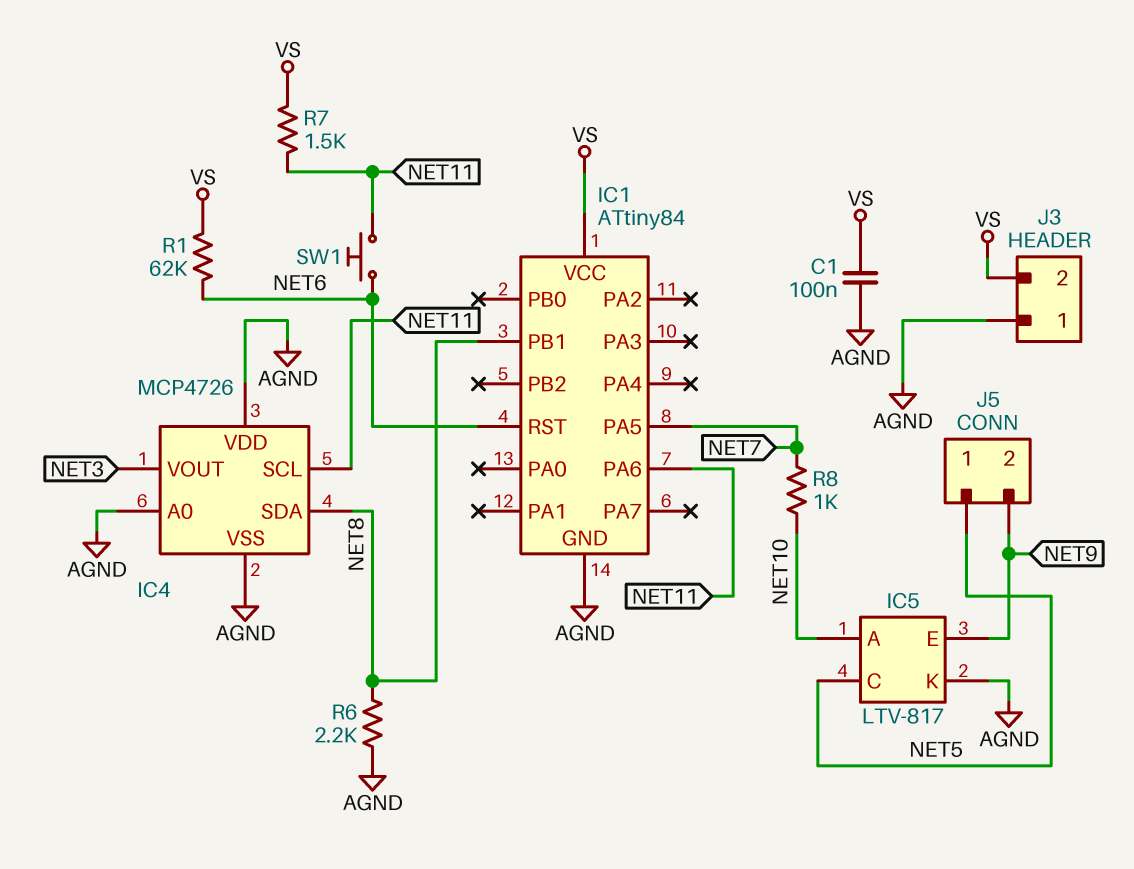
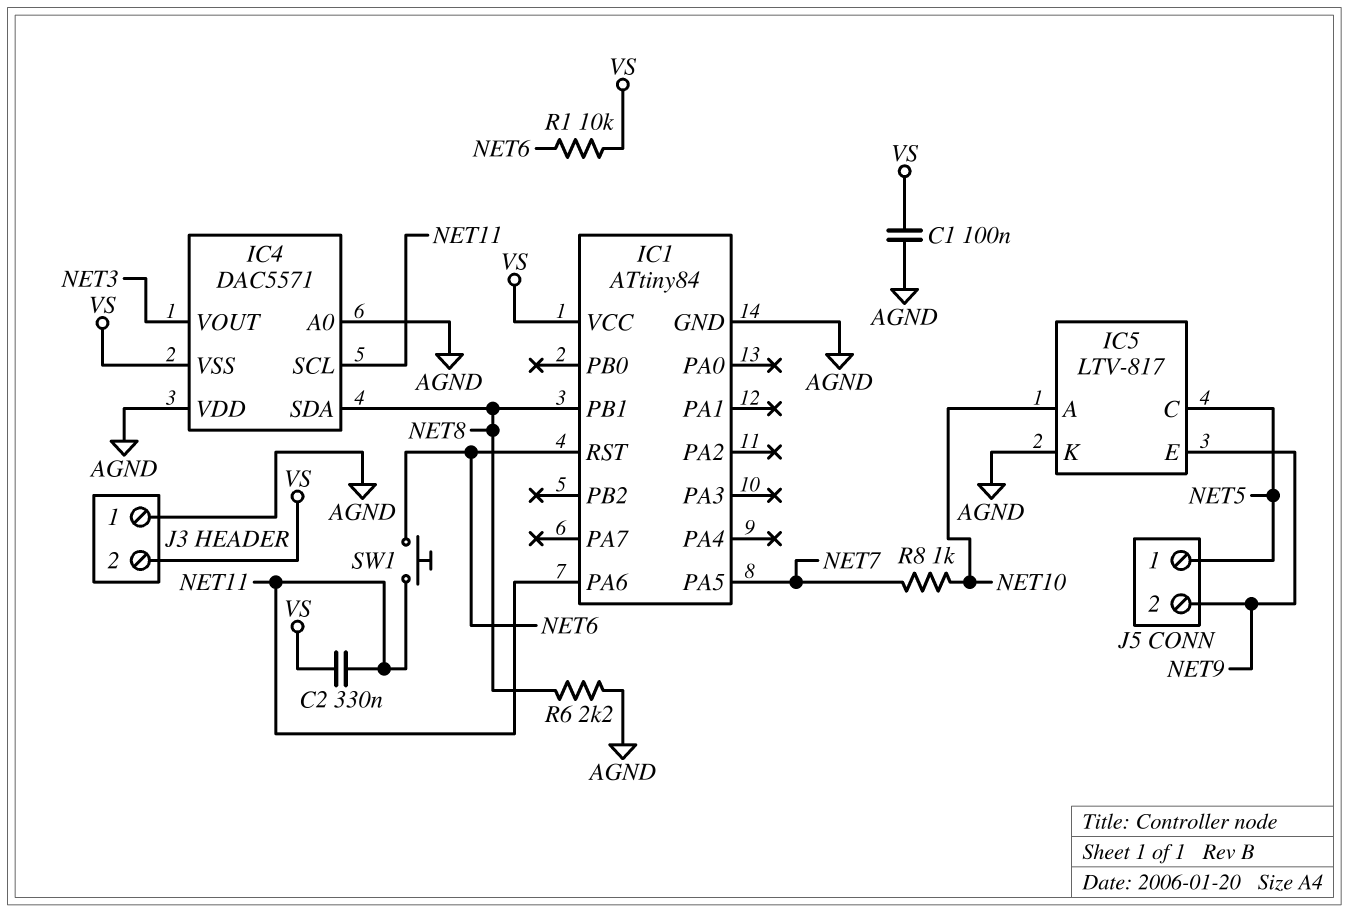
C2: none -> 330nF (NET11, VS)
IC4: MCP4726 -> DAC5571
IC4 pin VSS: AGND -> VS
R1: 62k (NET6, VS) -> 10k (NET6, VS)
R7: 1.5k (NET11, VS) -> none

